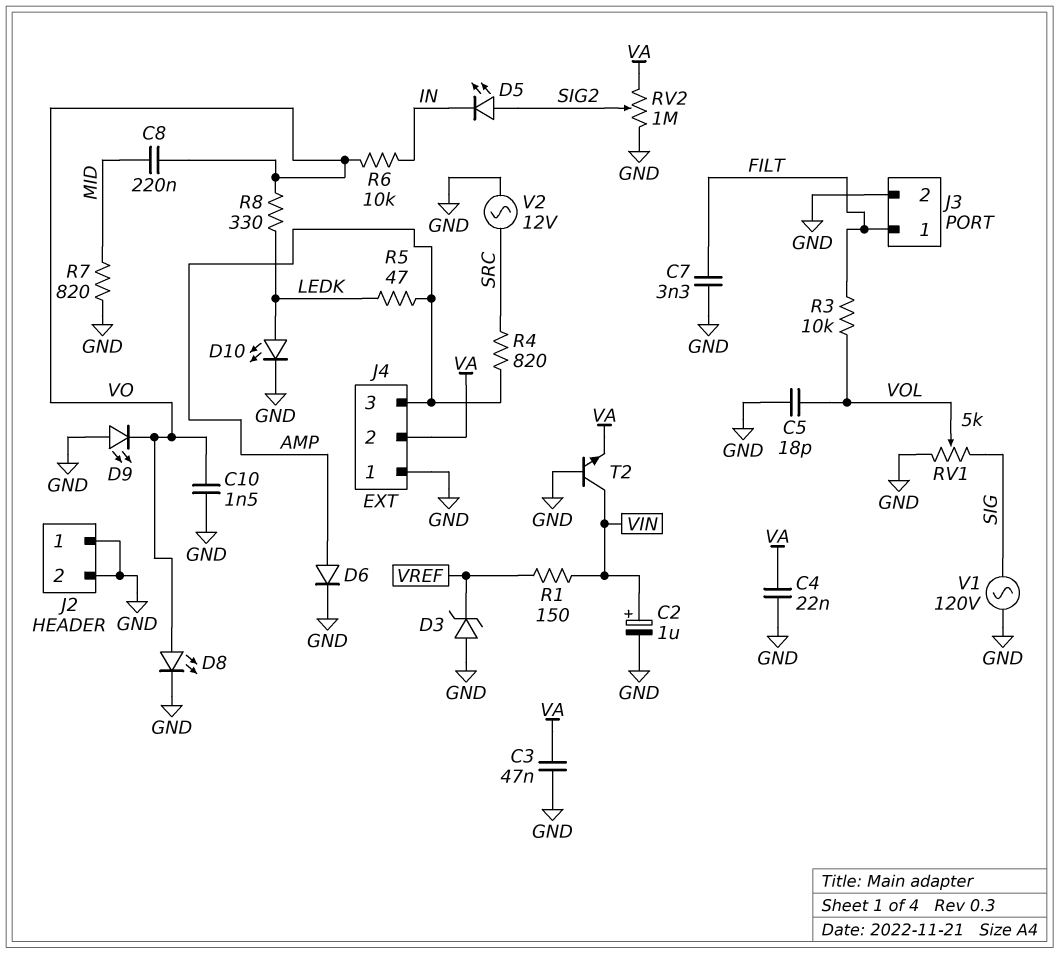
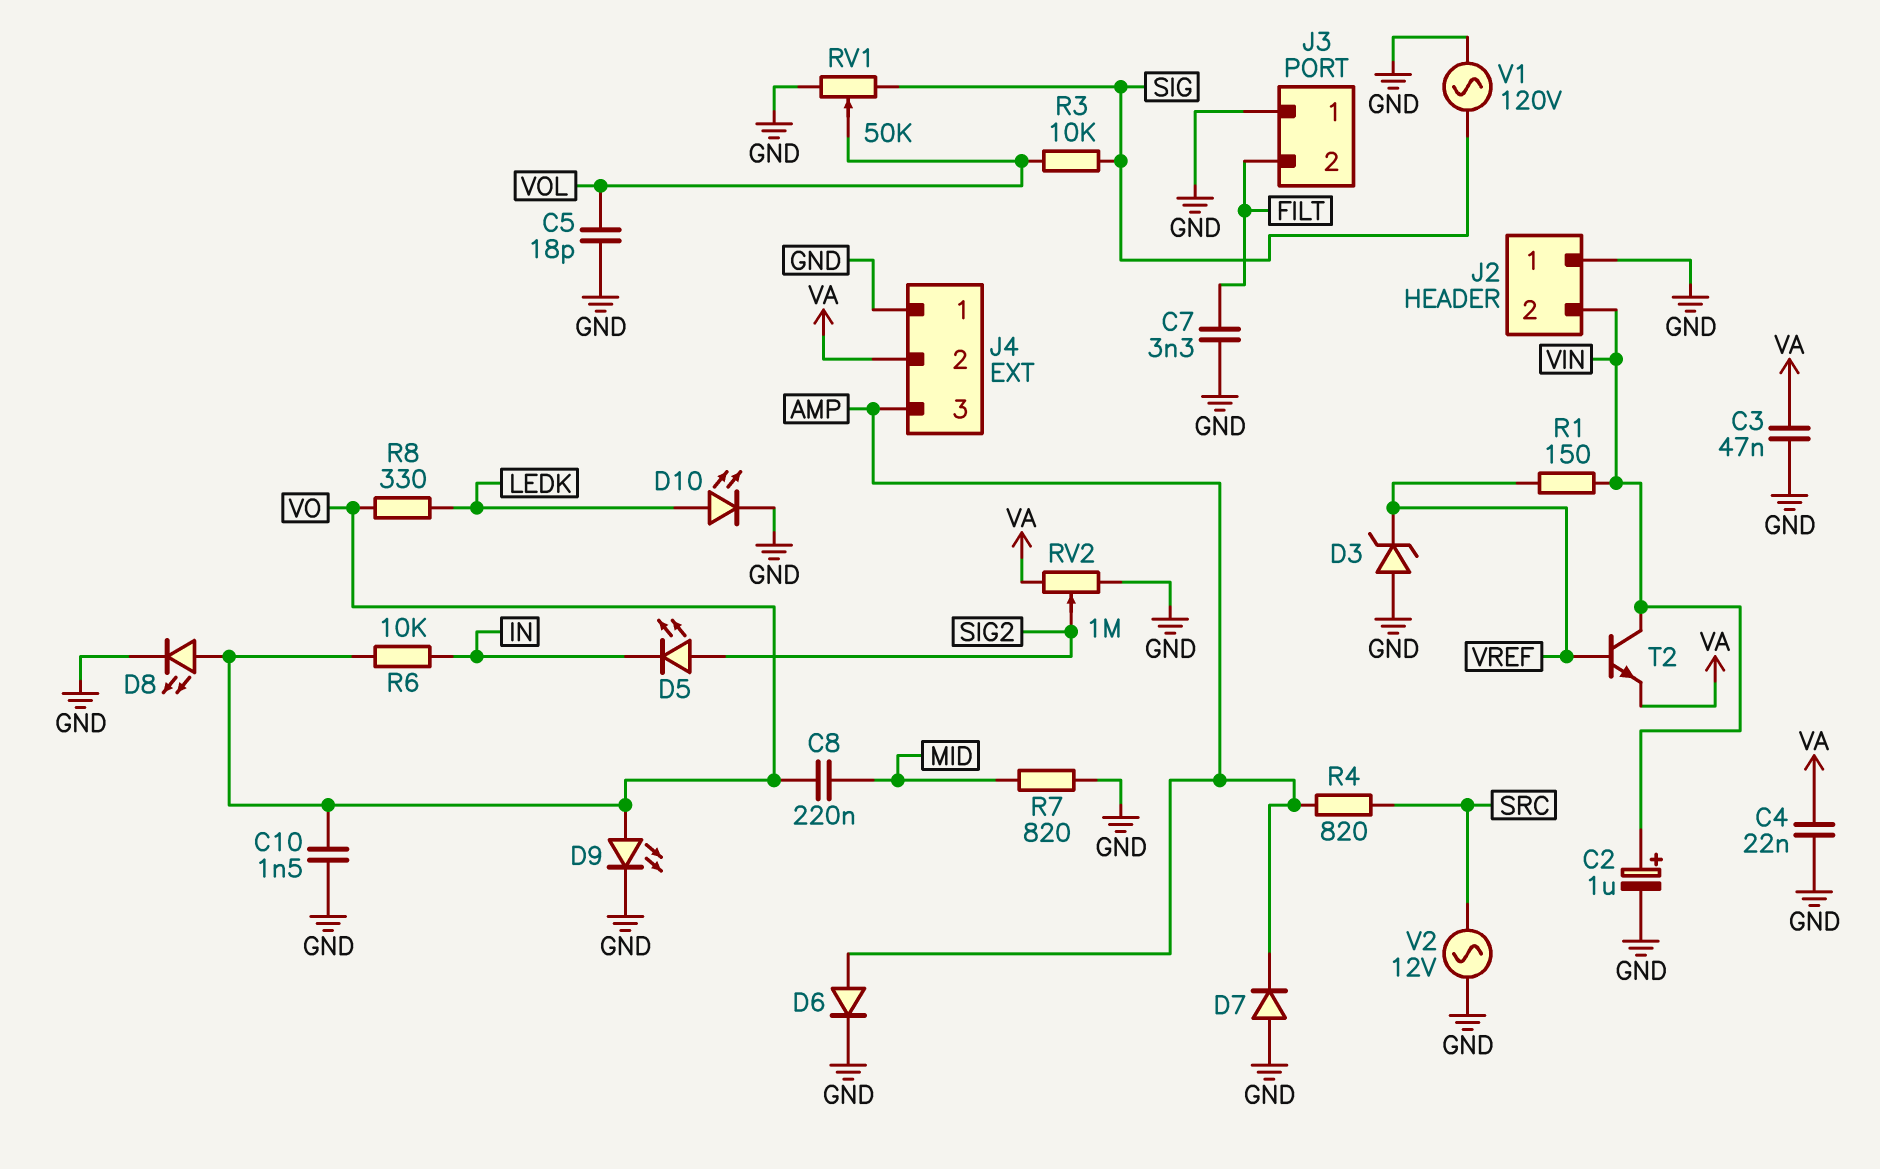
D7: none -> diode (A GND, K AMP)
D9: LED (A GND, K VO) -> LED (A VO, K GND)
J2 pin 2: GND -> VIN
J3 pin 1: FILT -> GND
J3 pin 2: GND -> FILT
R3: 10k (FILT, VOL) -> 10k (SIG, VOL)
R5: 47 (AMP, LEDK) -> none
RV1: 5k (GND, SIG, wiper VOL) -> 50k (GND, SIG, wiper VOL)
T2: NPN (B GND, C VIN, E VA) -> NPN (B VREF, C VIN, E VA)

